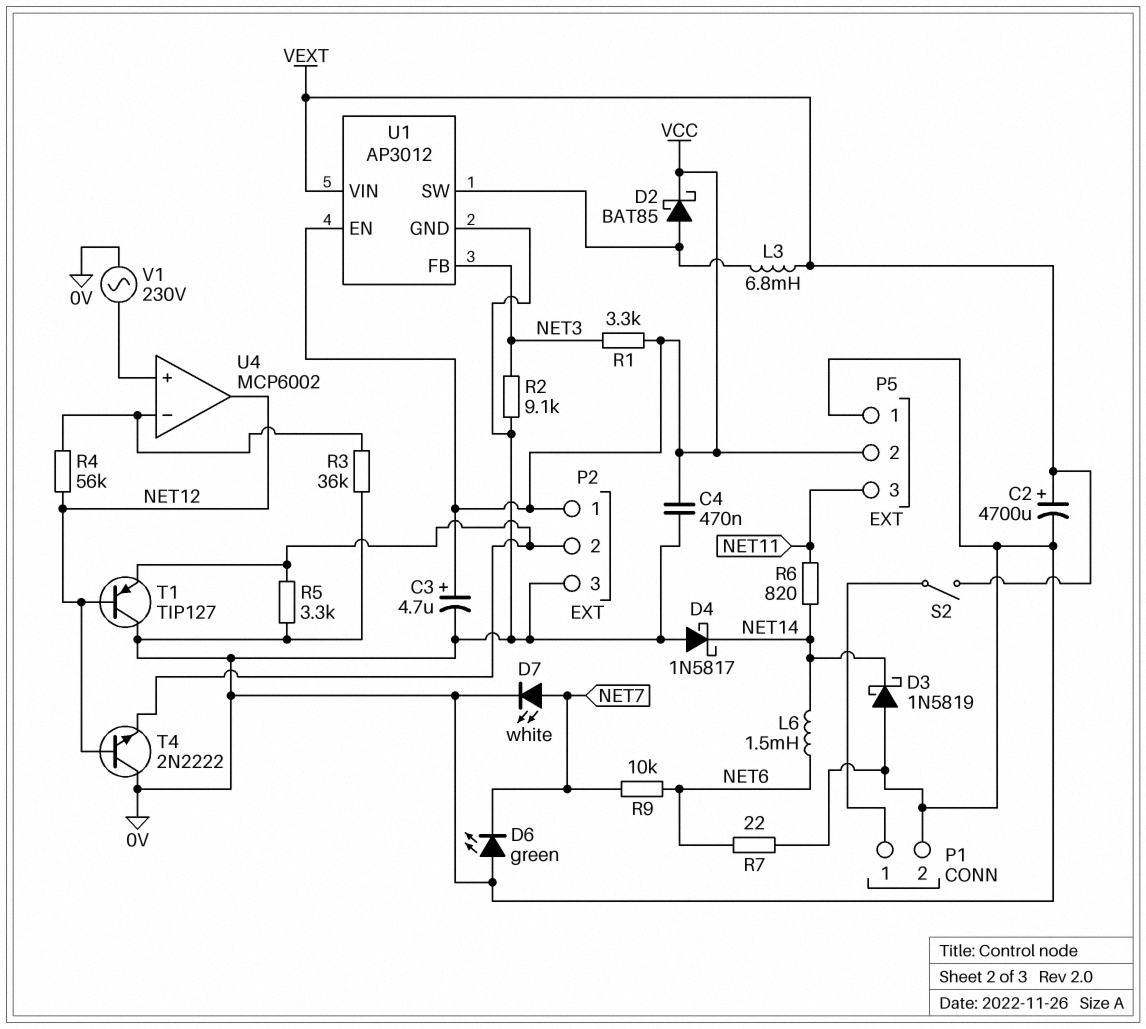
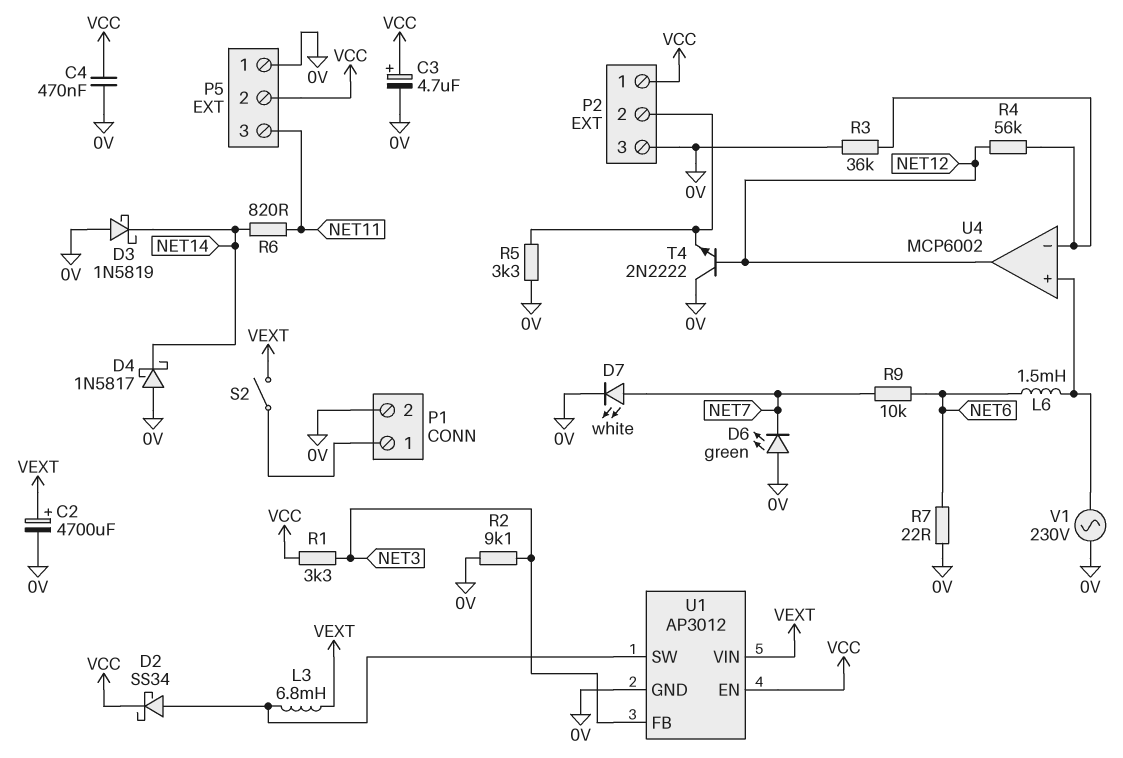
D2: schottky BAT85 (A U1/SW, K VCC) -> schottky SS34 (A U1/SW, K VCC)
L6: 1.5mH (NET6, NET14) -> 1.5mH (NET6, U4/in+)
T1: PNP TIP127 (B NET12, C 0V, E P2/2) -> none

